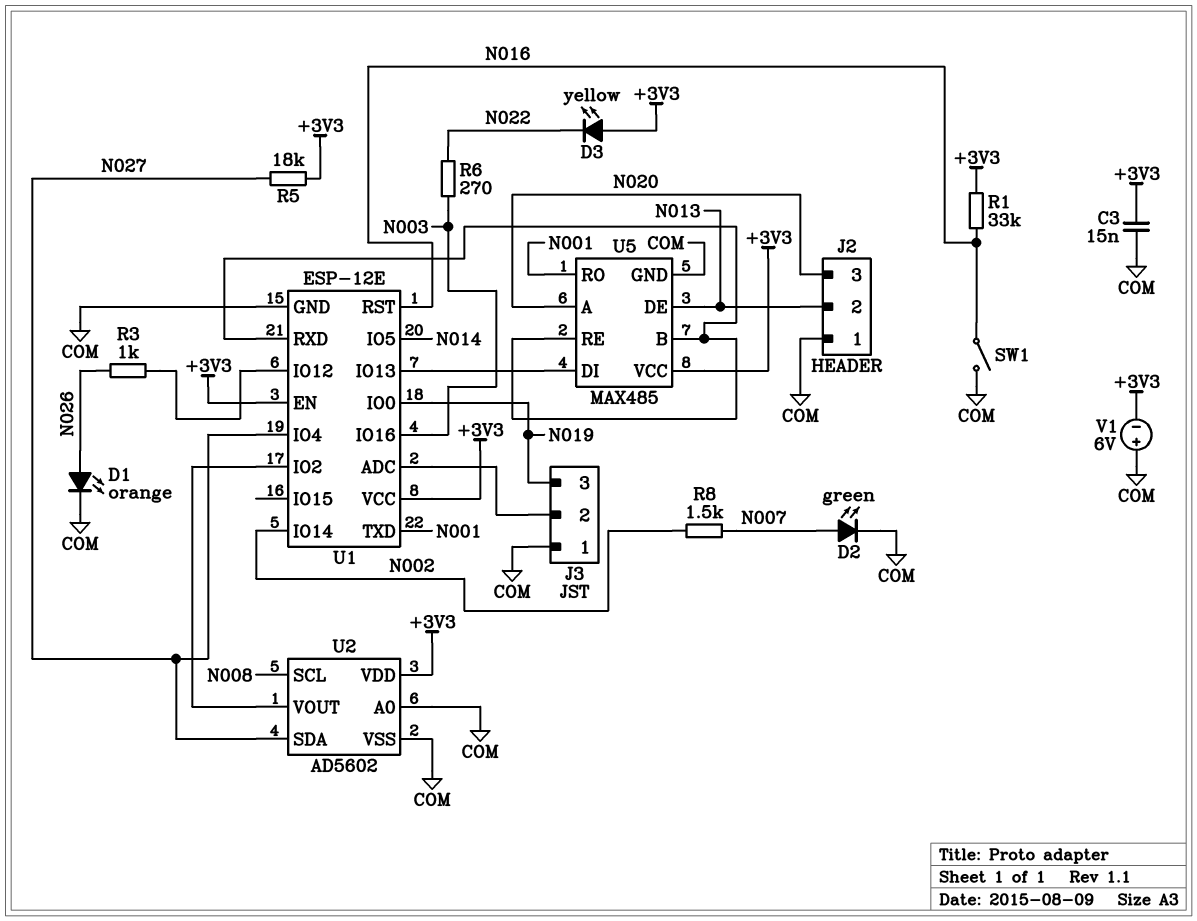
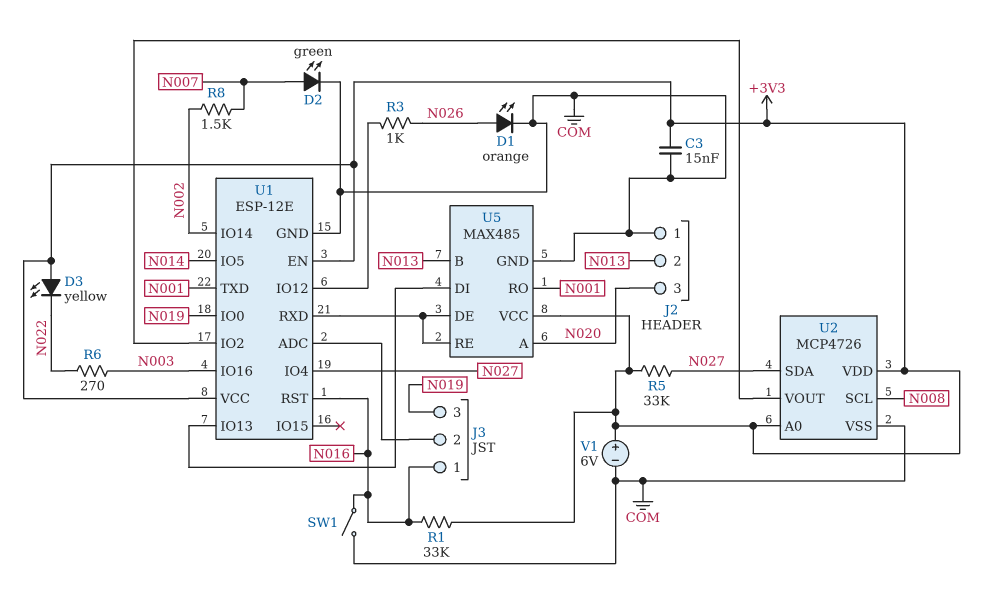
J3 pin 1: COM -> N016
R5: 18k (+3V3, N027) -> 33k (+3V3, N027)
U2: AD5602 -> MCP4726
U2 pin A0: COM -> +3V3
U5 pin B: U1/RXD -> N013
U5 pin DE: N013 -> U1/RXD
V1: 6V (plus COM, minus +3V3) -> 6V (plus +3V3, minus COM)

